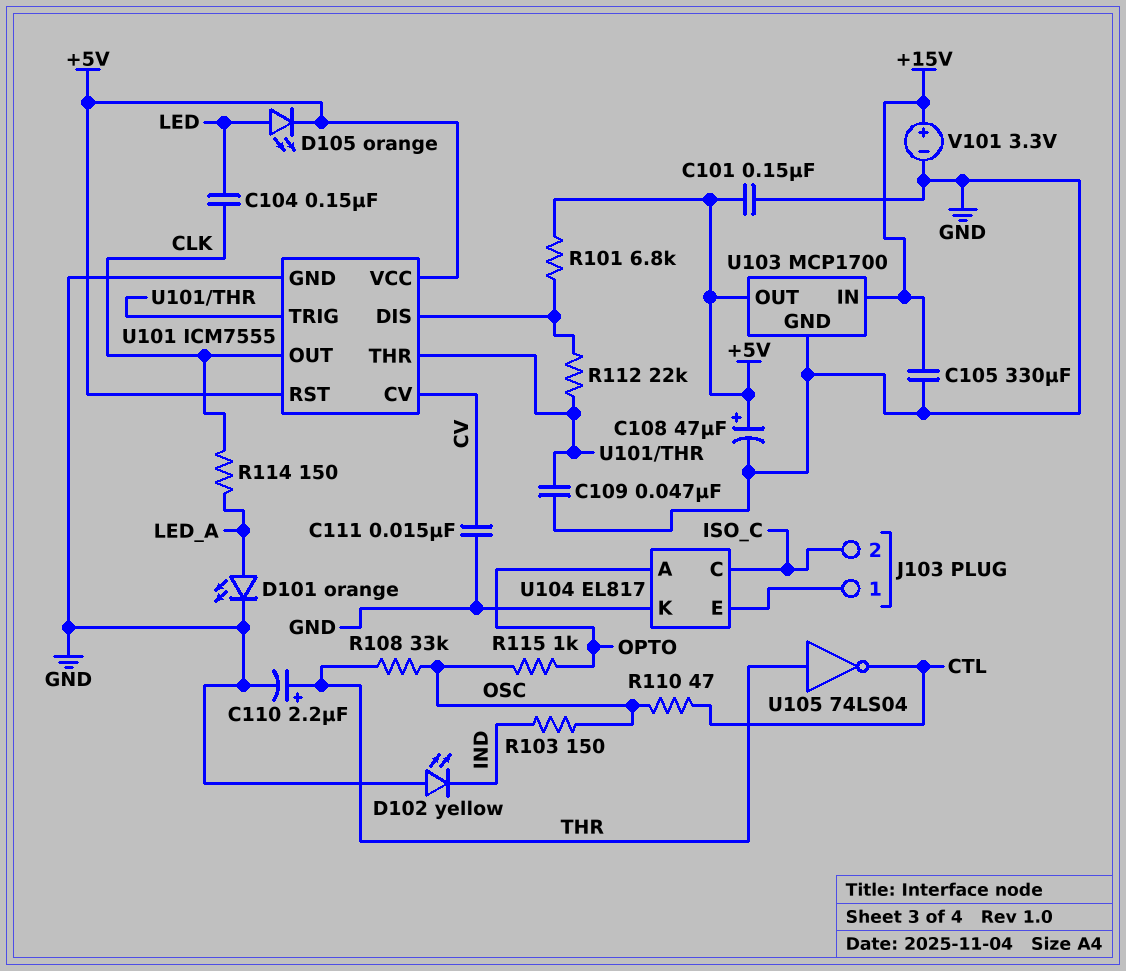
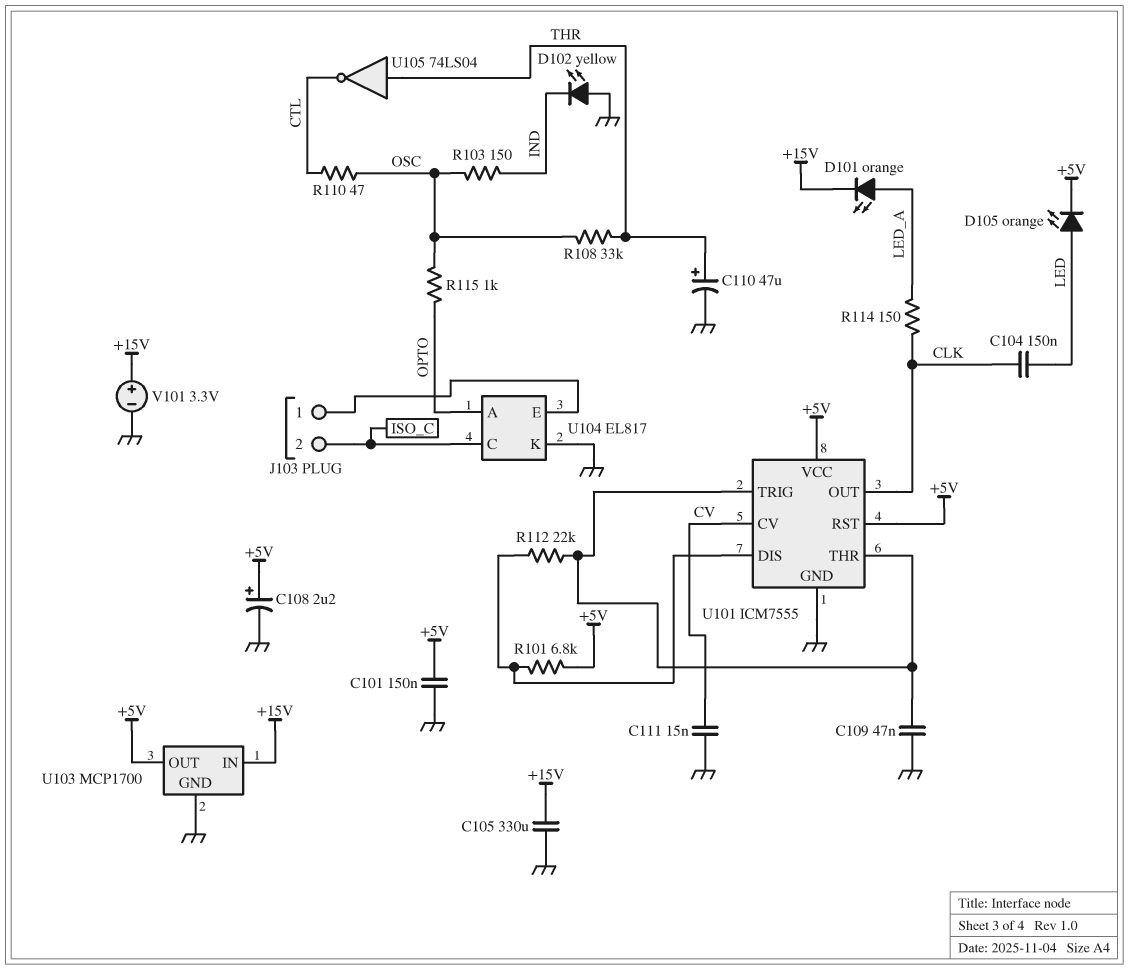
C108: 47uF (plus +5V, minus GND) -> 2.2uF (plus +5V, minus GND)
C110: 2.2uF (plus THR, minus GND) -> 47uF (plus THR, minus GND)
D101: LED orange (A LED_A, K GND) -> LED orange (A LED_A, K +15V)

